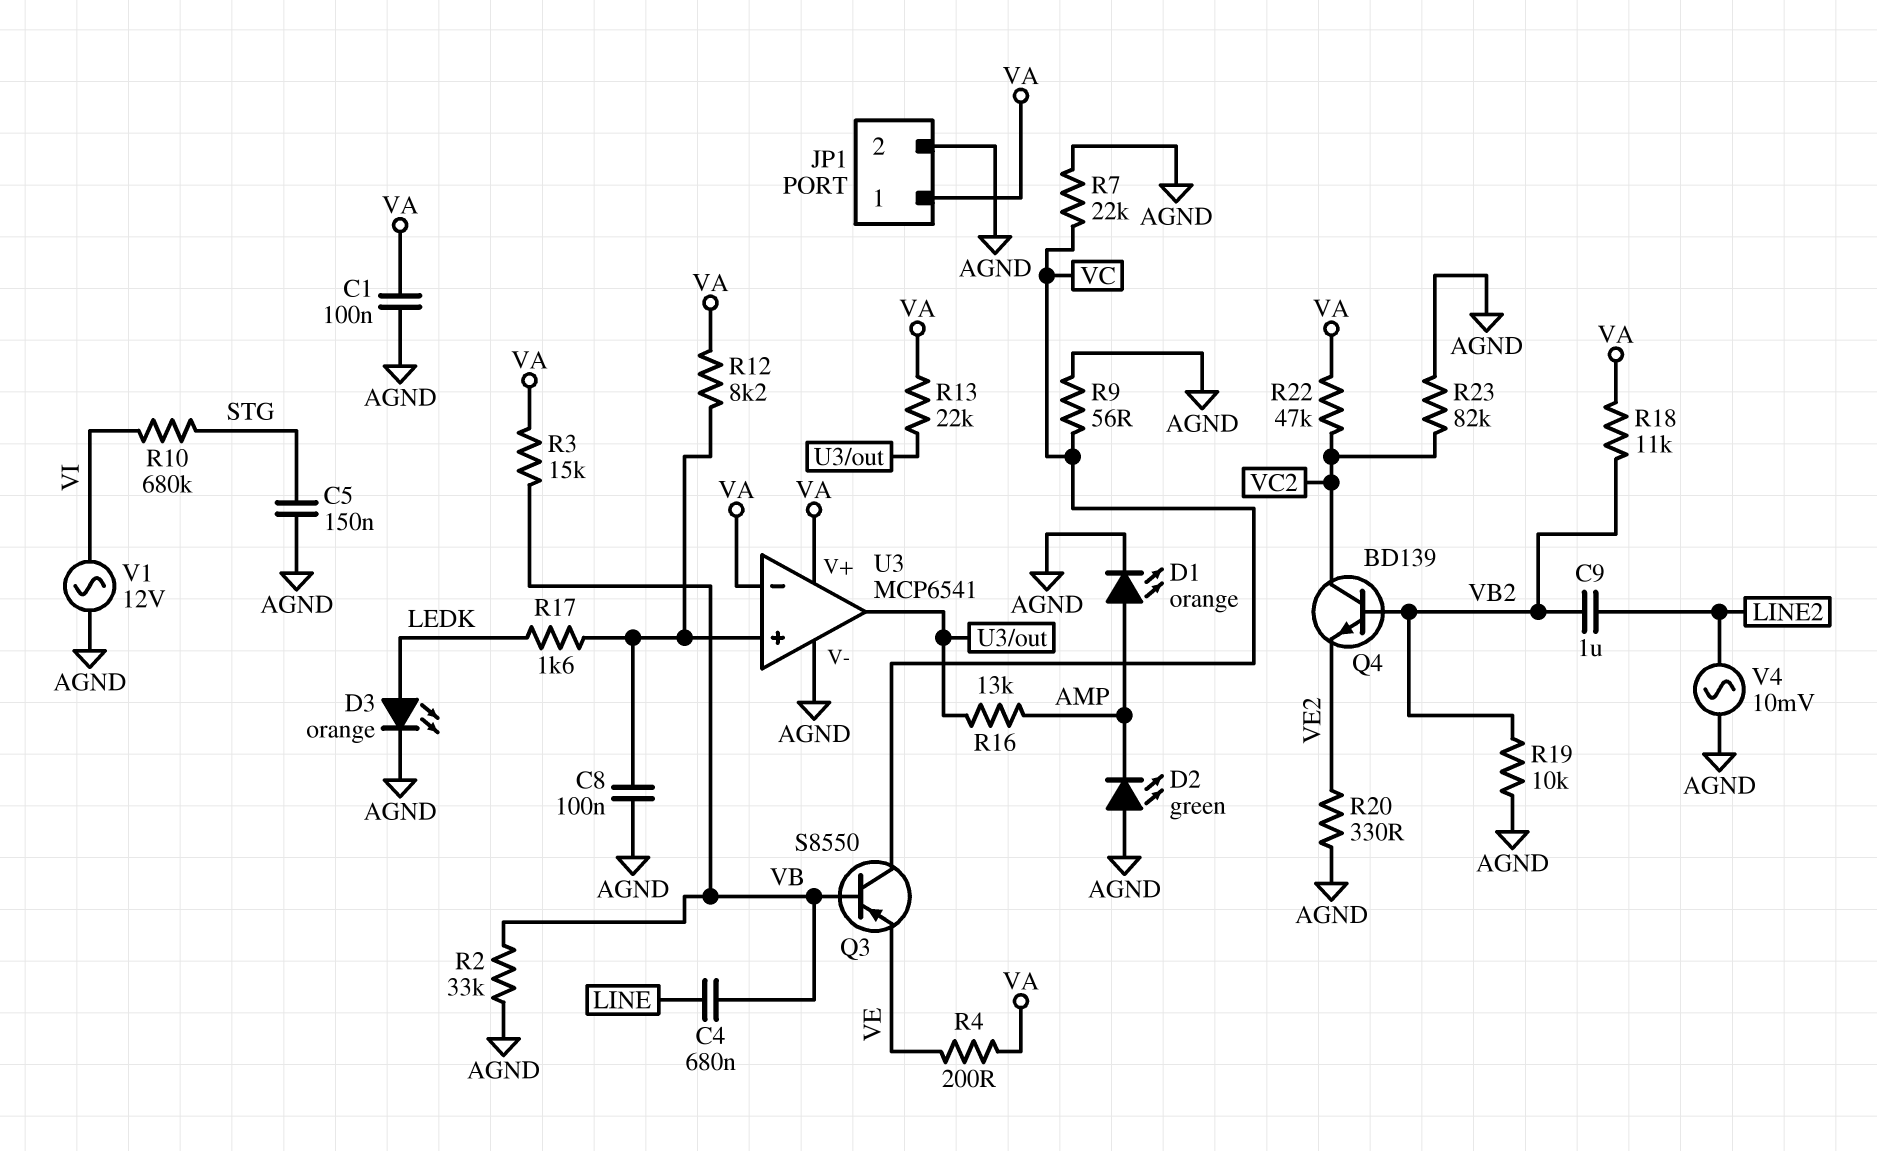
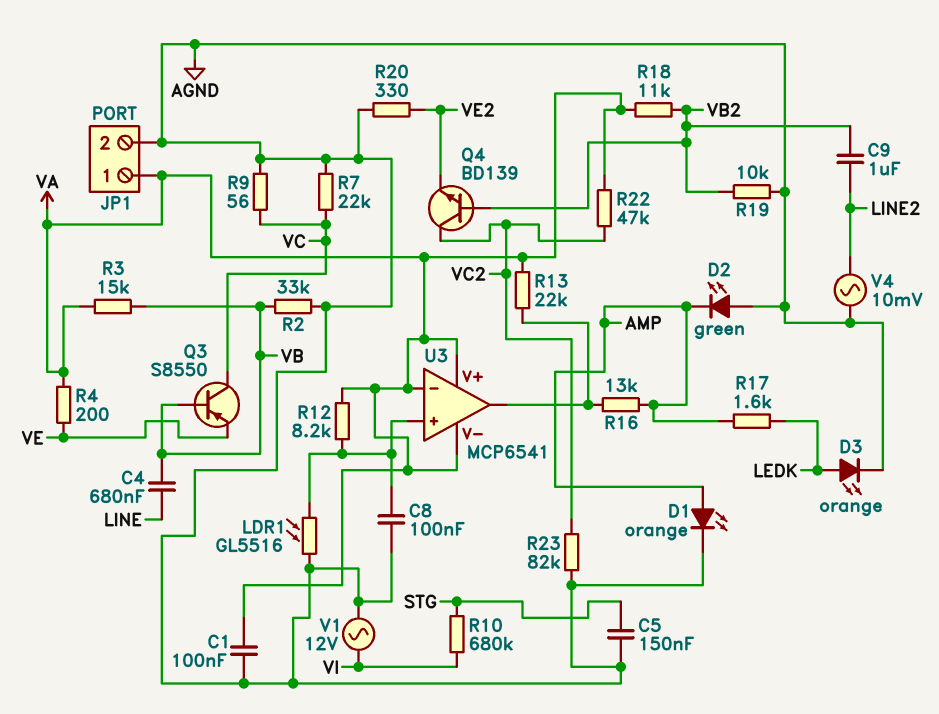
LDR1: none -> GL5516 (AGND, U3/in+)
R17: 1.6k (LEDK, U3/in+) -> 1.6k (AMP, LEDK)
U3 pin V-: AGND -> VA

